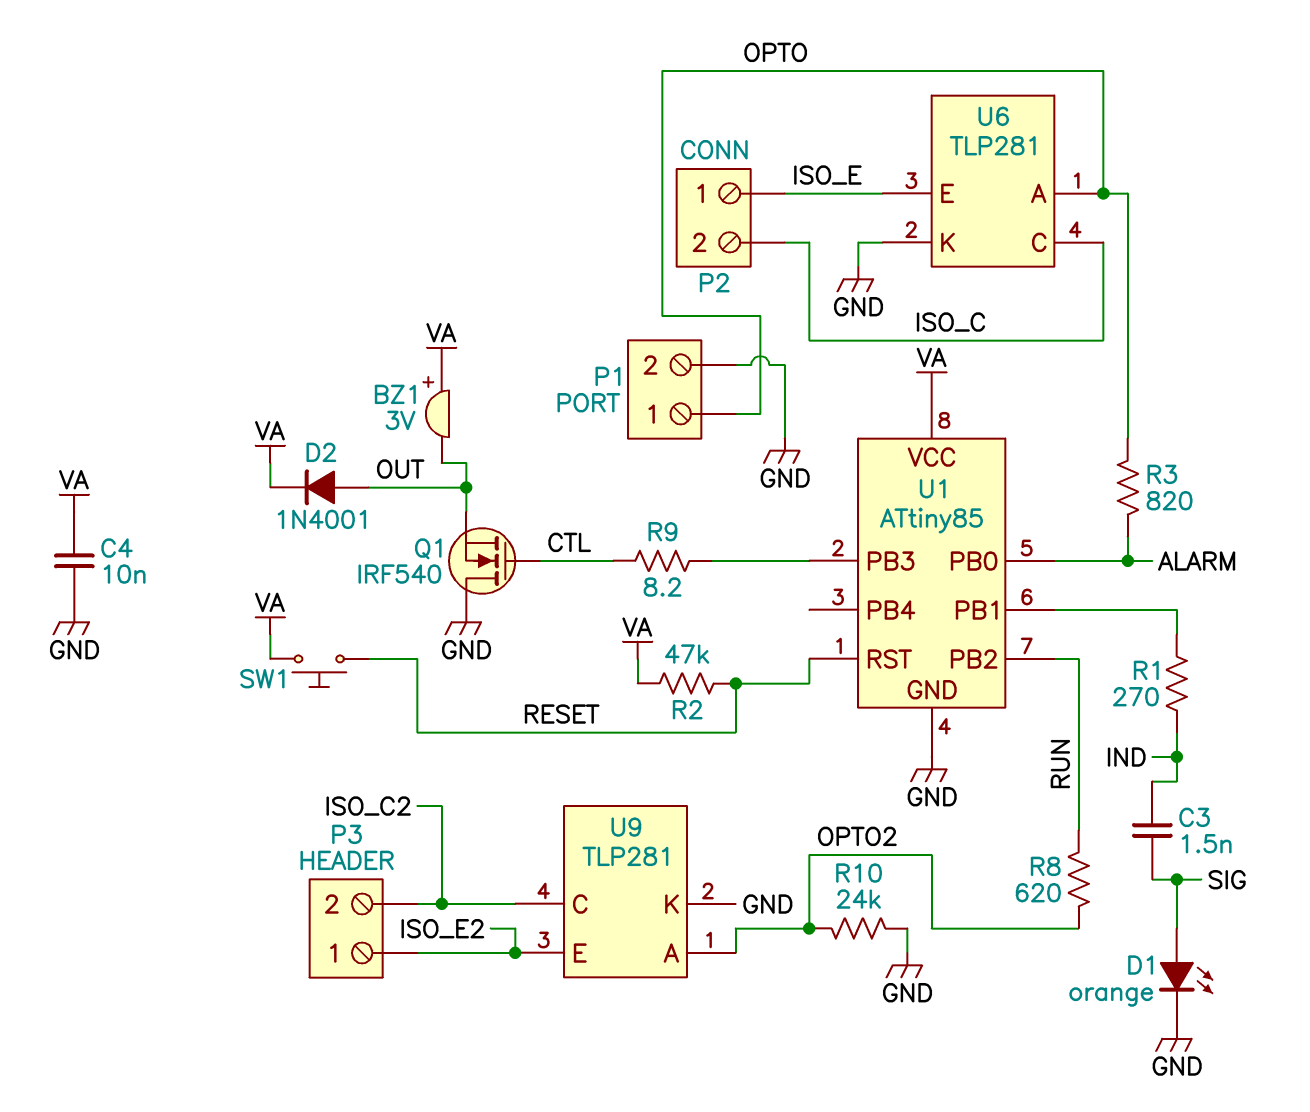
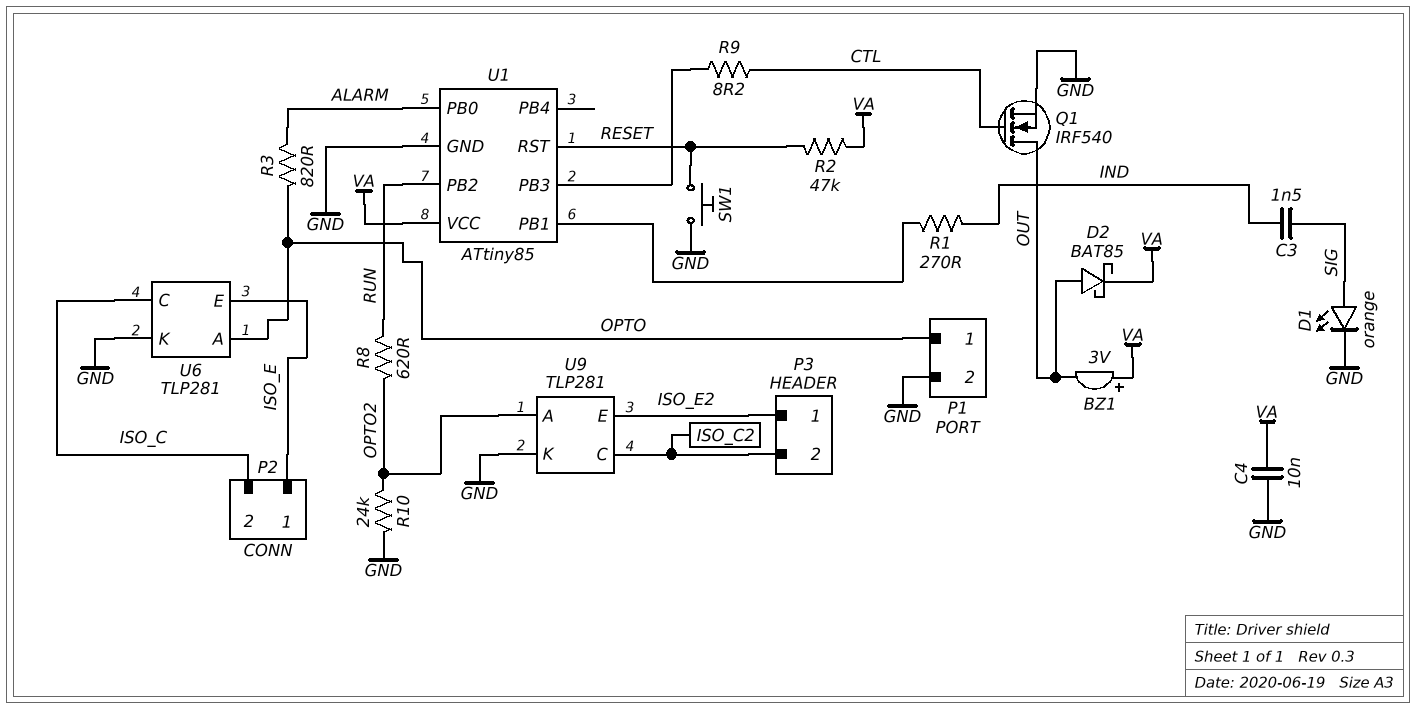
D2: diode 1N4001 (A OUT, K VA) -> schottky BAT85 (A OUT, K VA)
Q1: NMOS IRF540 (G CTL, D GND, S OUT) -> NMOS IRF540 (G CTL, D OUT, S GND)
SW1: button (RESET, VA) -> button (GND, RESET)

